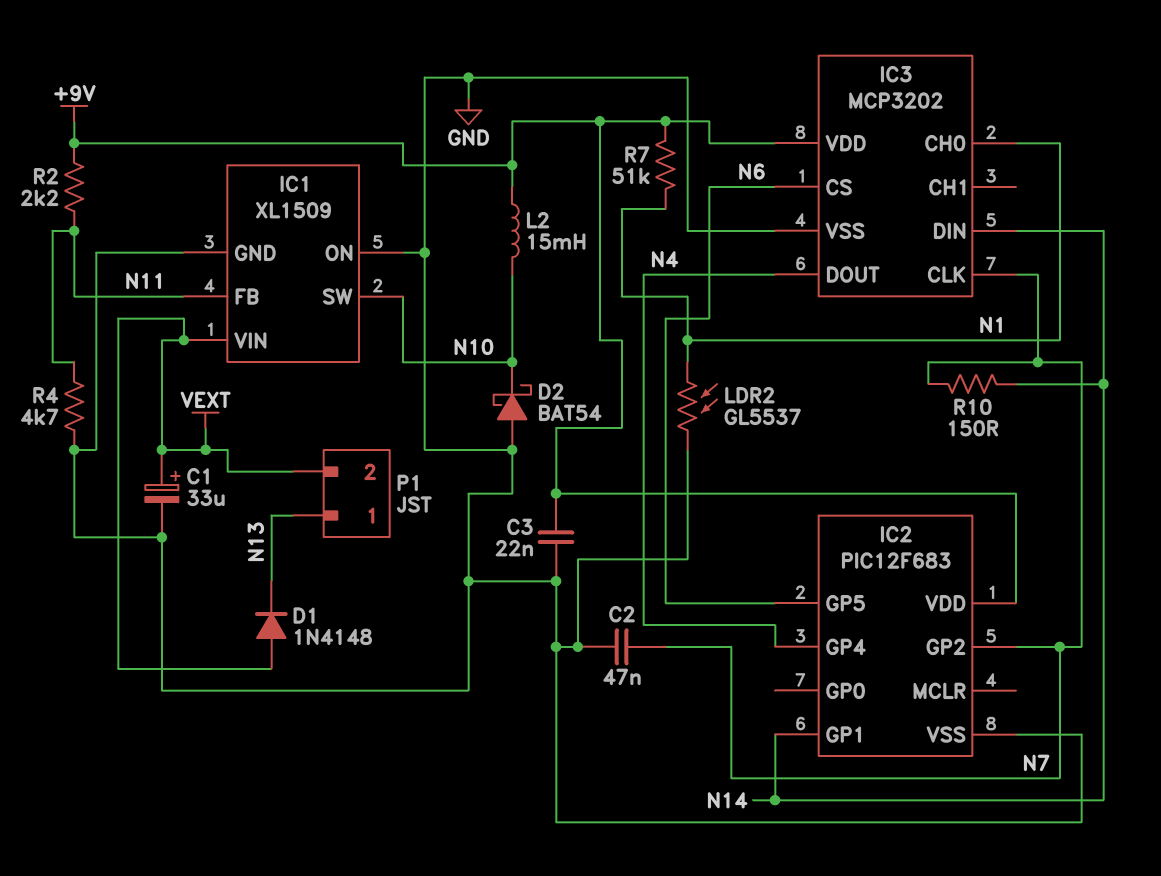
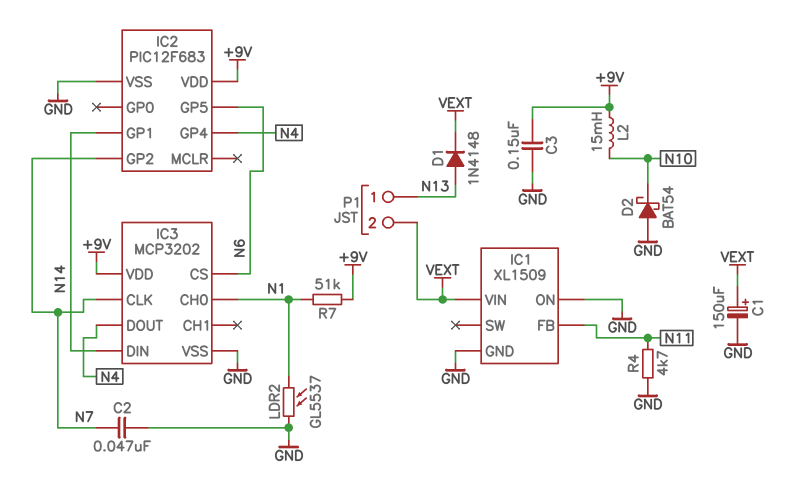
C1: 33uF (plus VEXT, minus GND) -> 150uF (plus VEXT, minus GND)
C3: 22nF (+9V, GND) -> 150nF (+9V, GND)
D1: diode 1N4148 (A VEXT, K N13) -> diode 1N4148 (A N13, K VEXT)
IC1 pin SW: N10 -> none
R2: 2.2k (+9V, N11) -> none
R10: 150 (N7, N14) -> none

